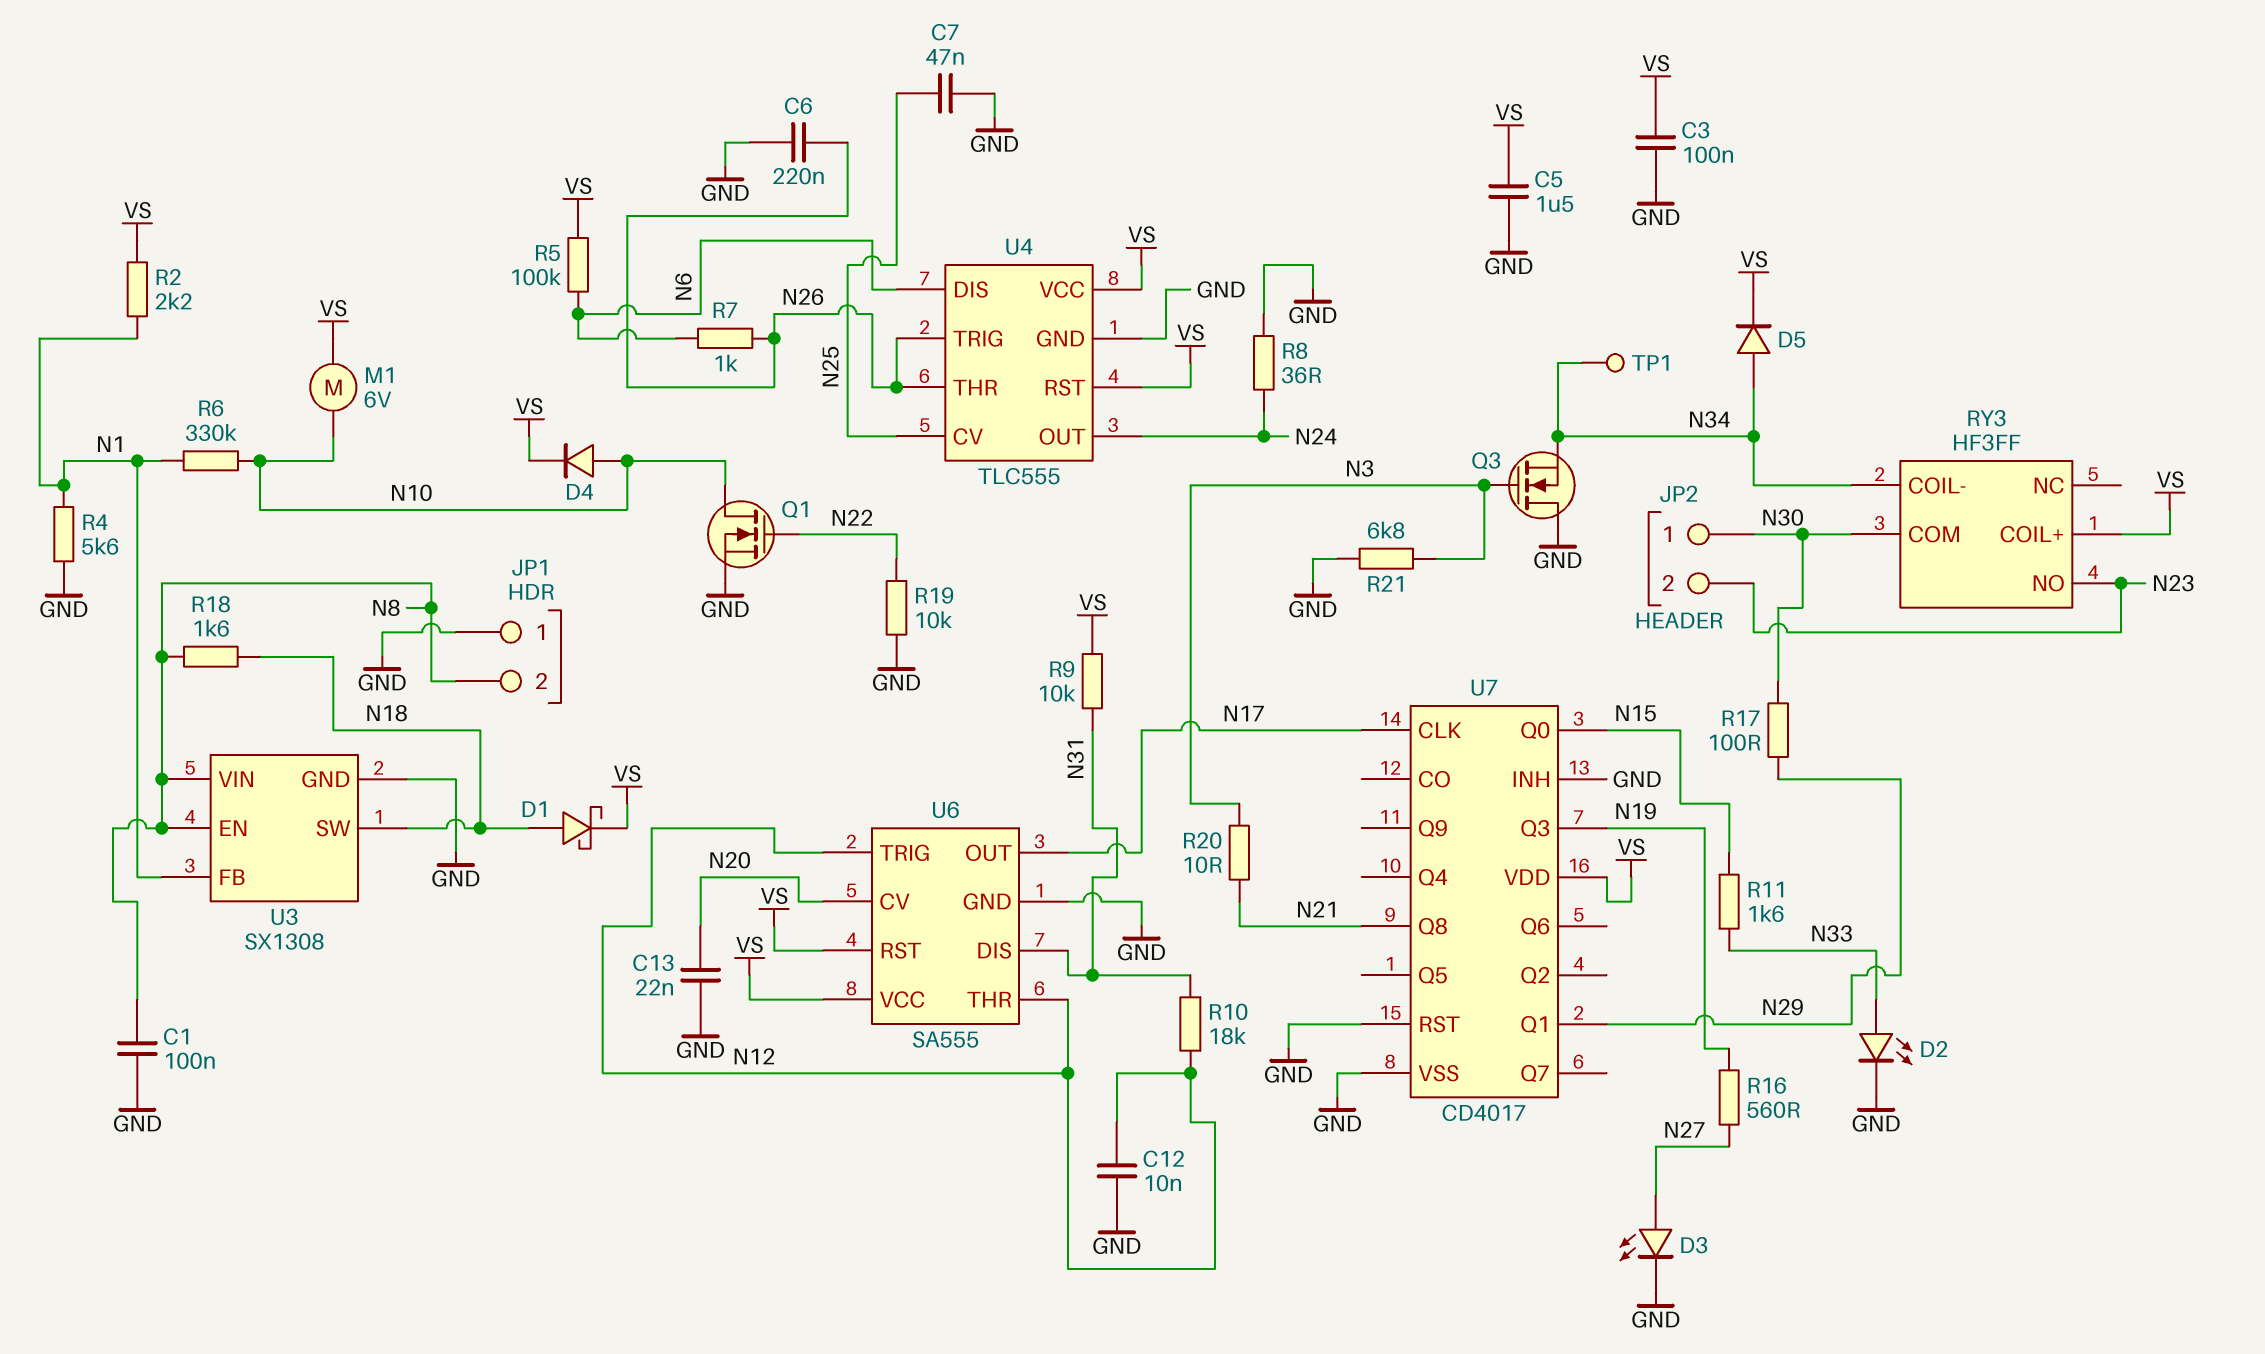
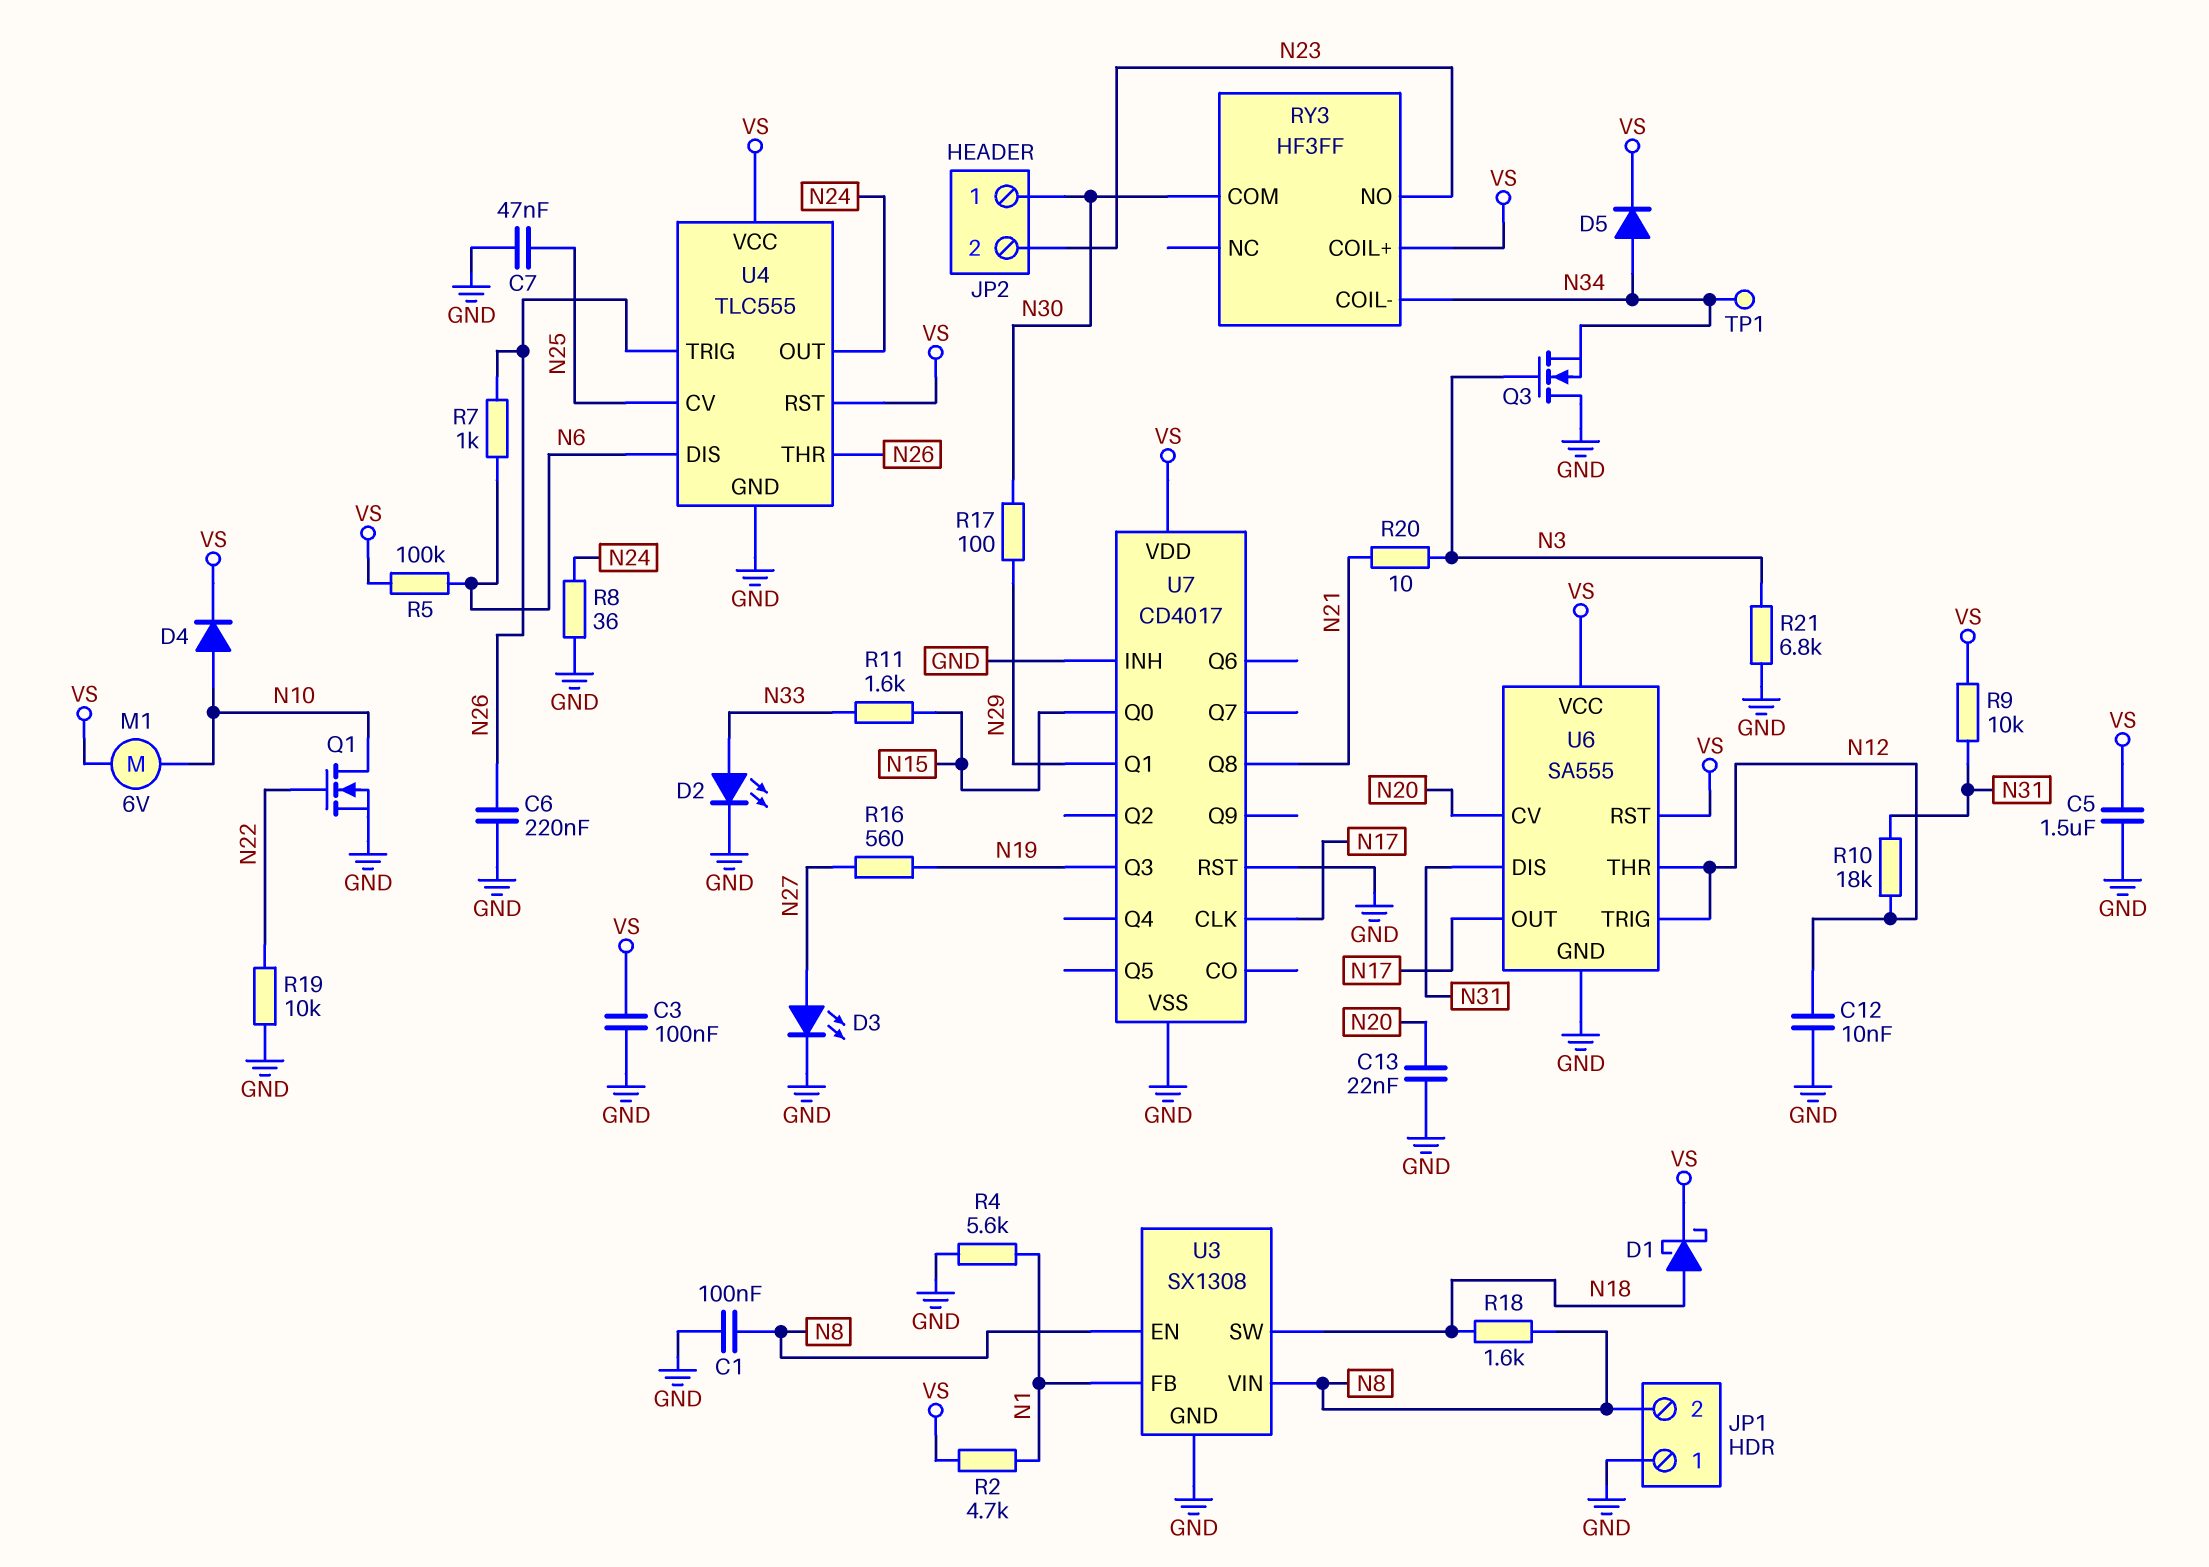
R2: 2.2k (N1, VS) -> 4.7k (N1, VS)
R6: 330k (N1, N10) -> none

